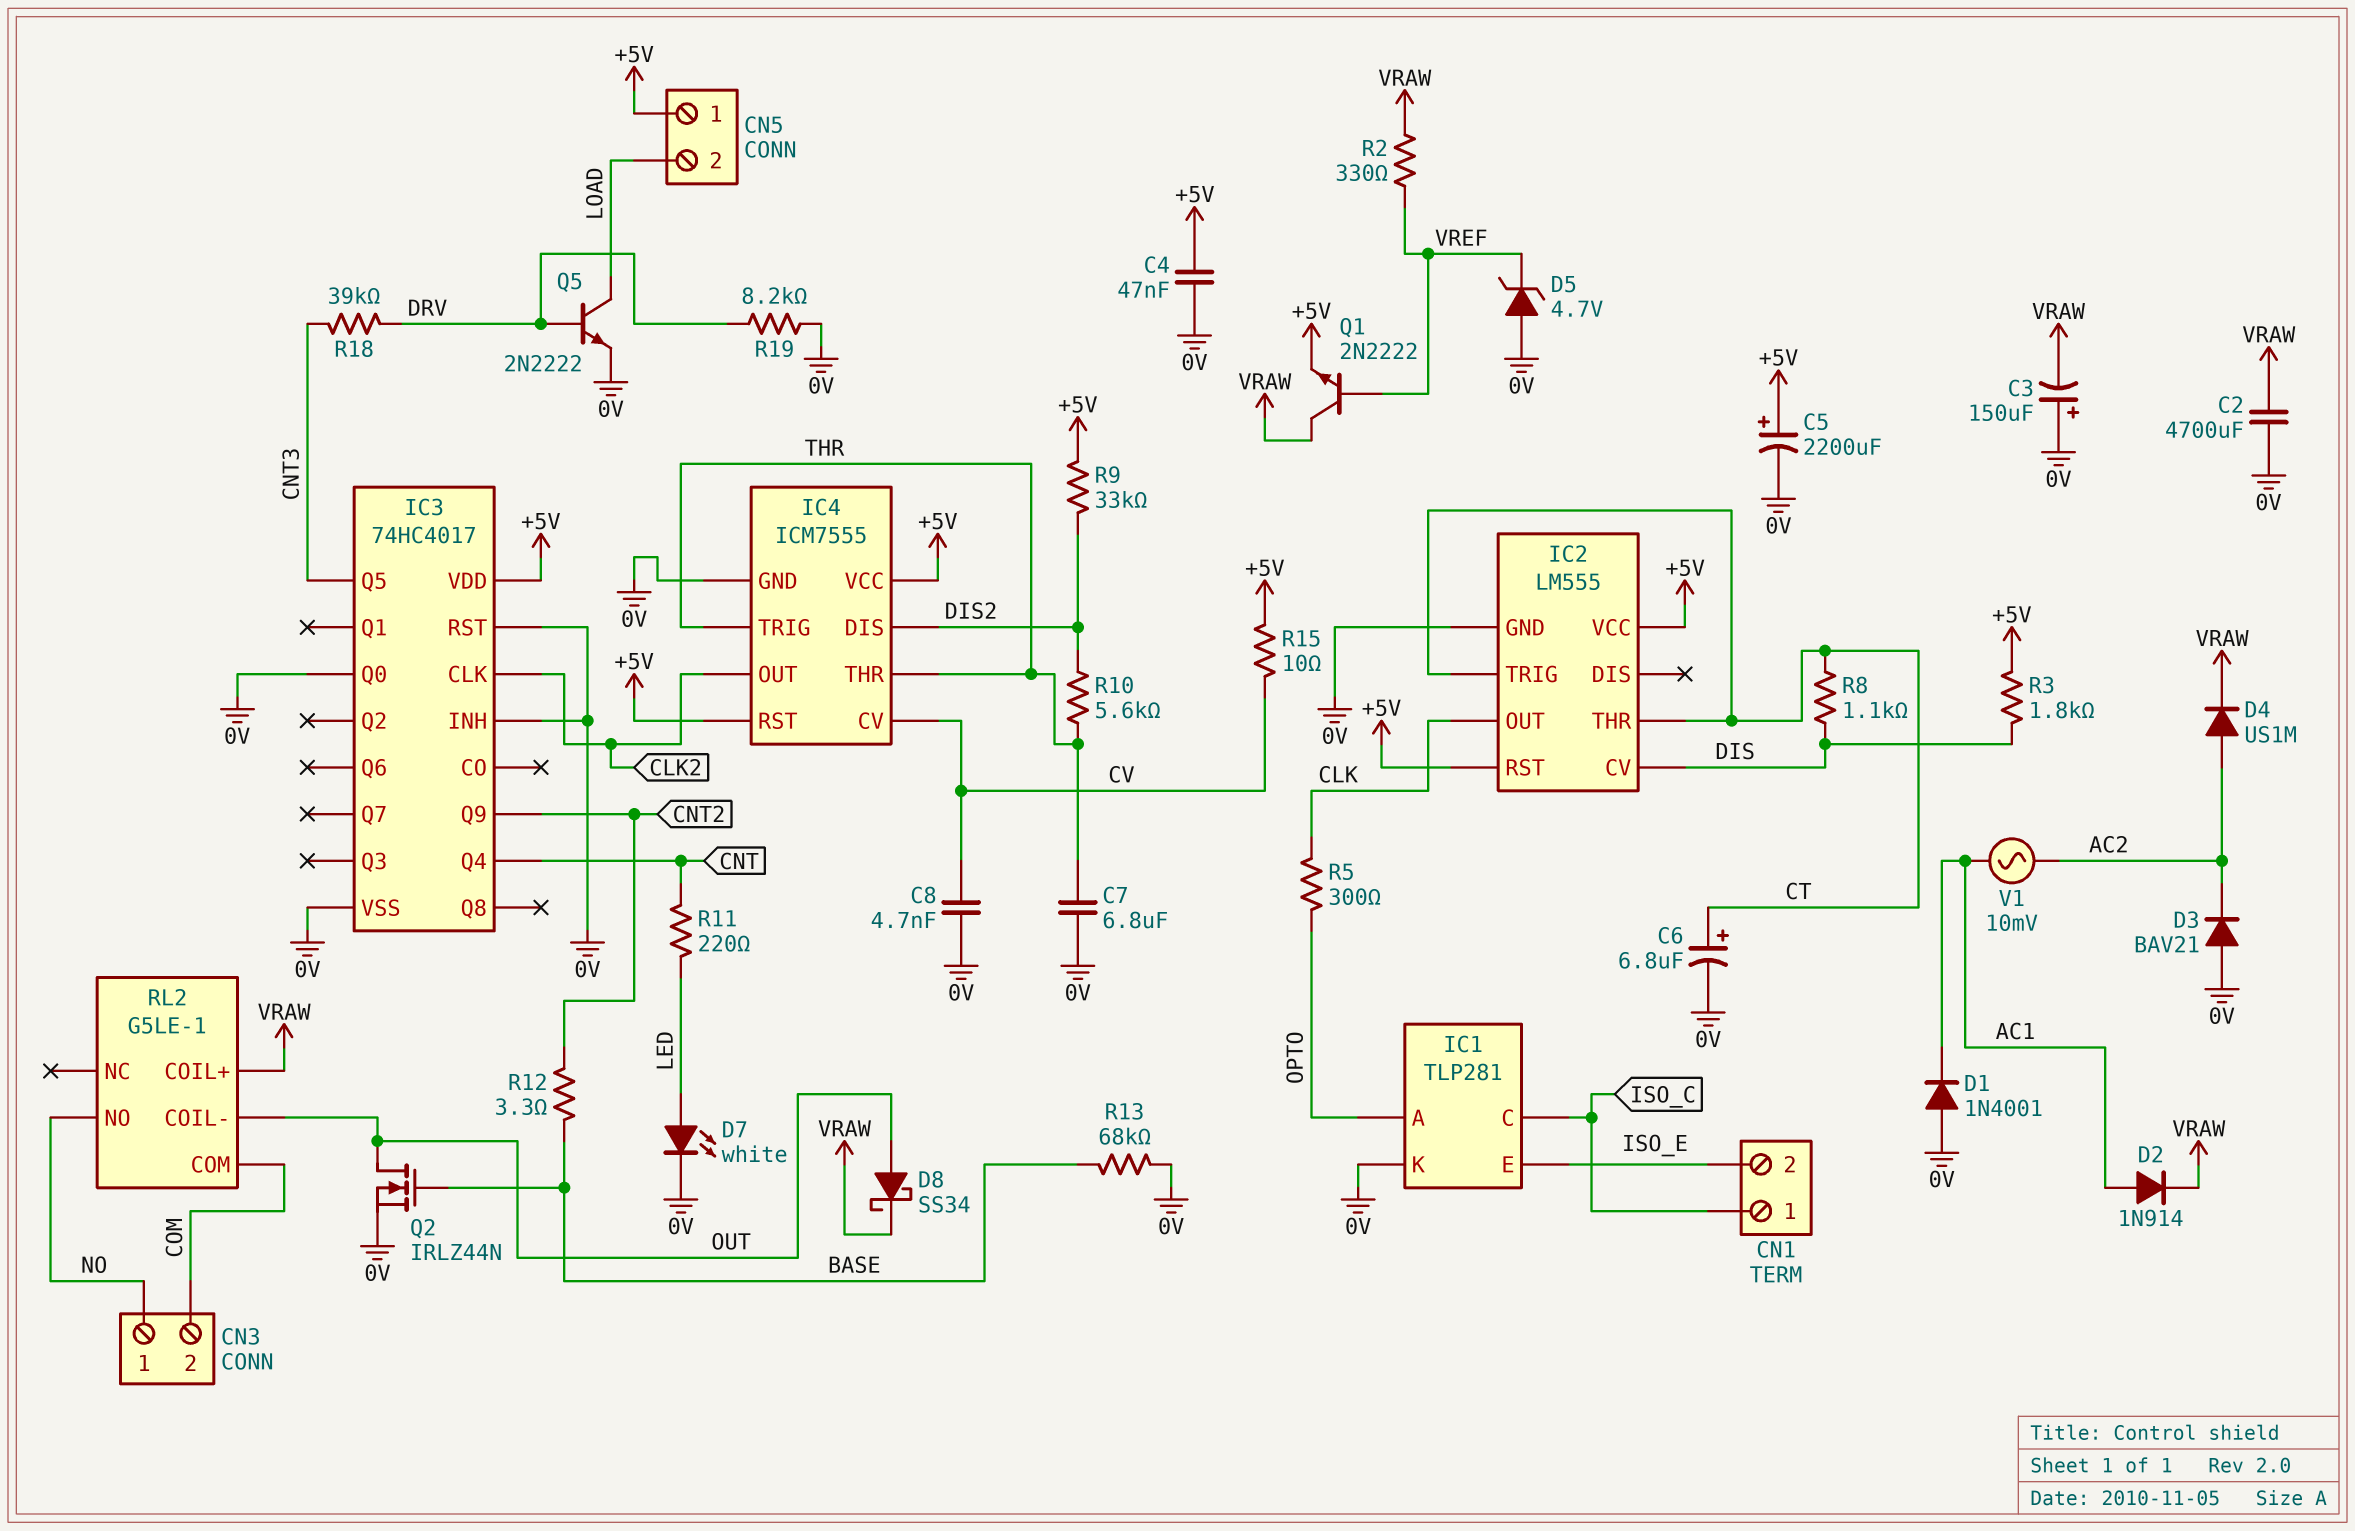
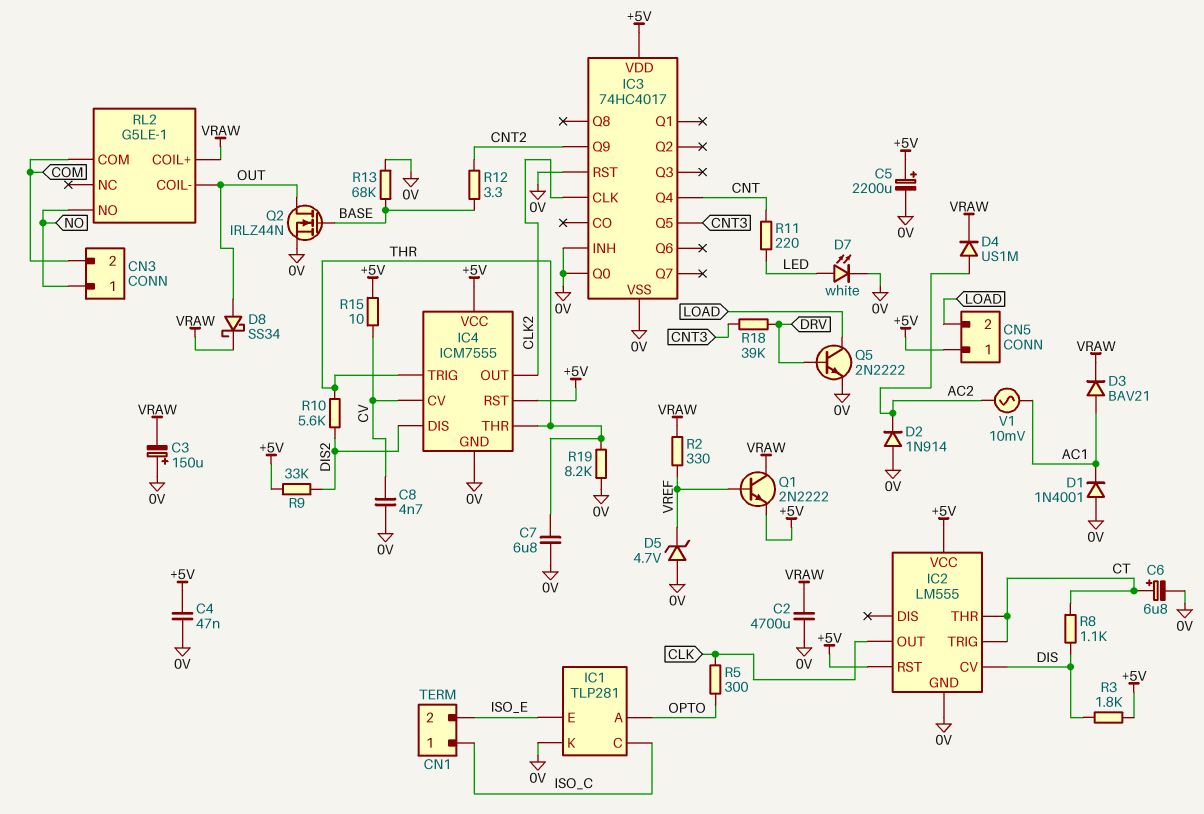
D2: diode 1N914 (A AC1, K VRAW) -> diode 1N914 (A 0V, K AC2)
D3: diode BAV21 (A 0V, K AC2) -> diode BAV21 (A AC1, K VRAW)
R19: 8.2k (0V, DRV) -> 8.2k (0V, THR)

